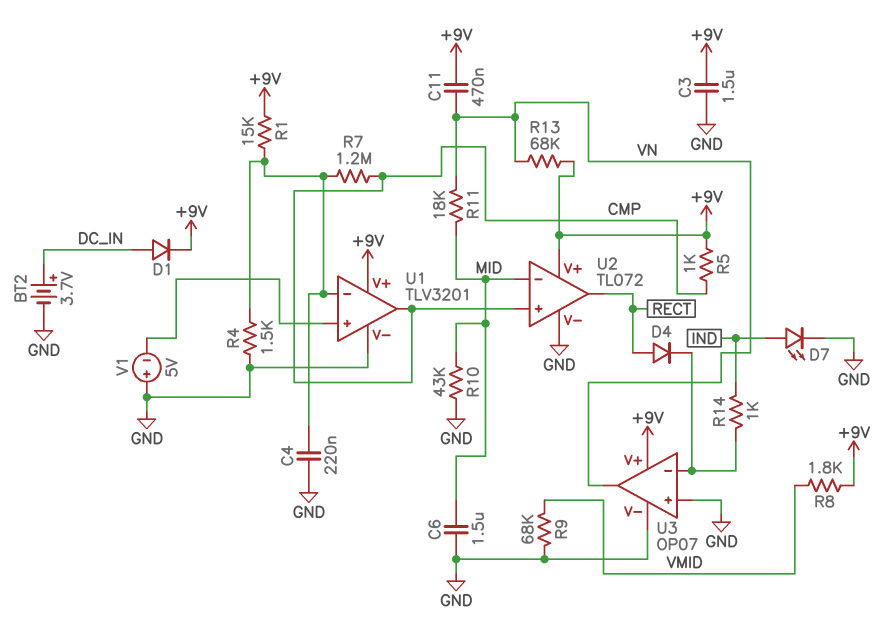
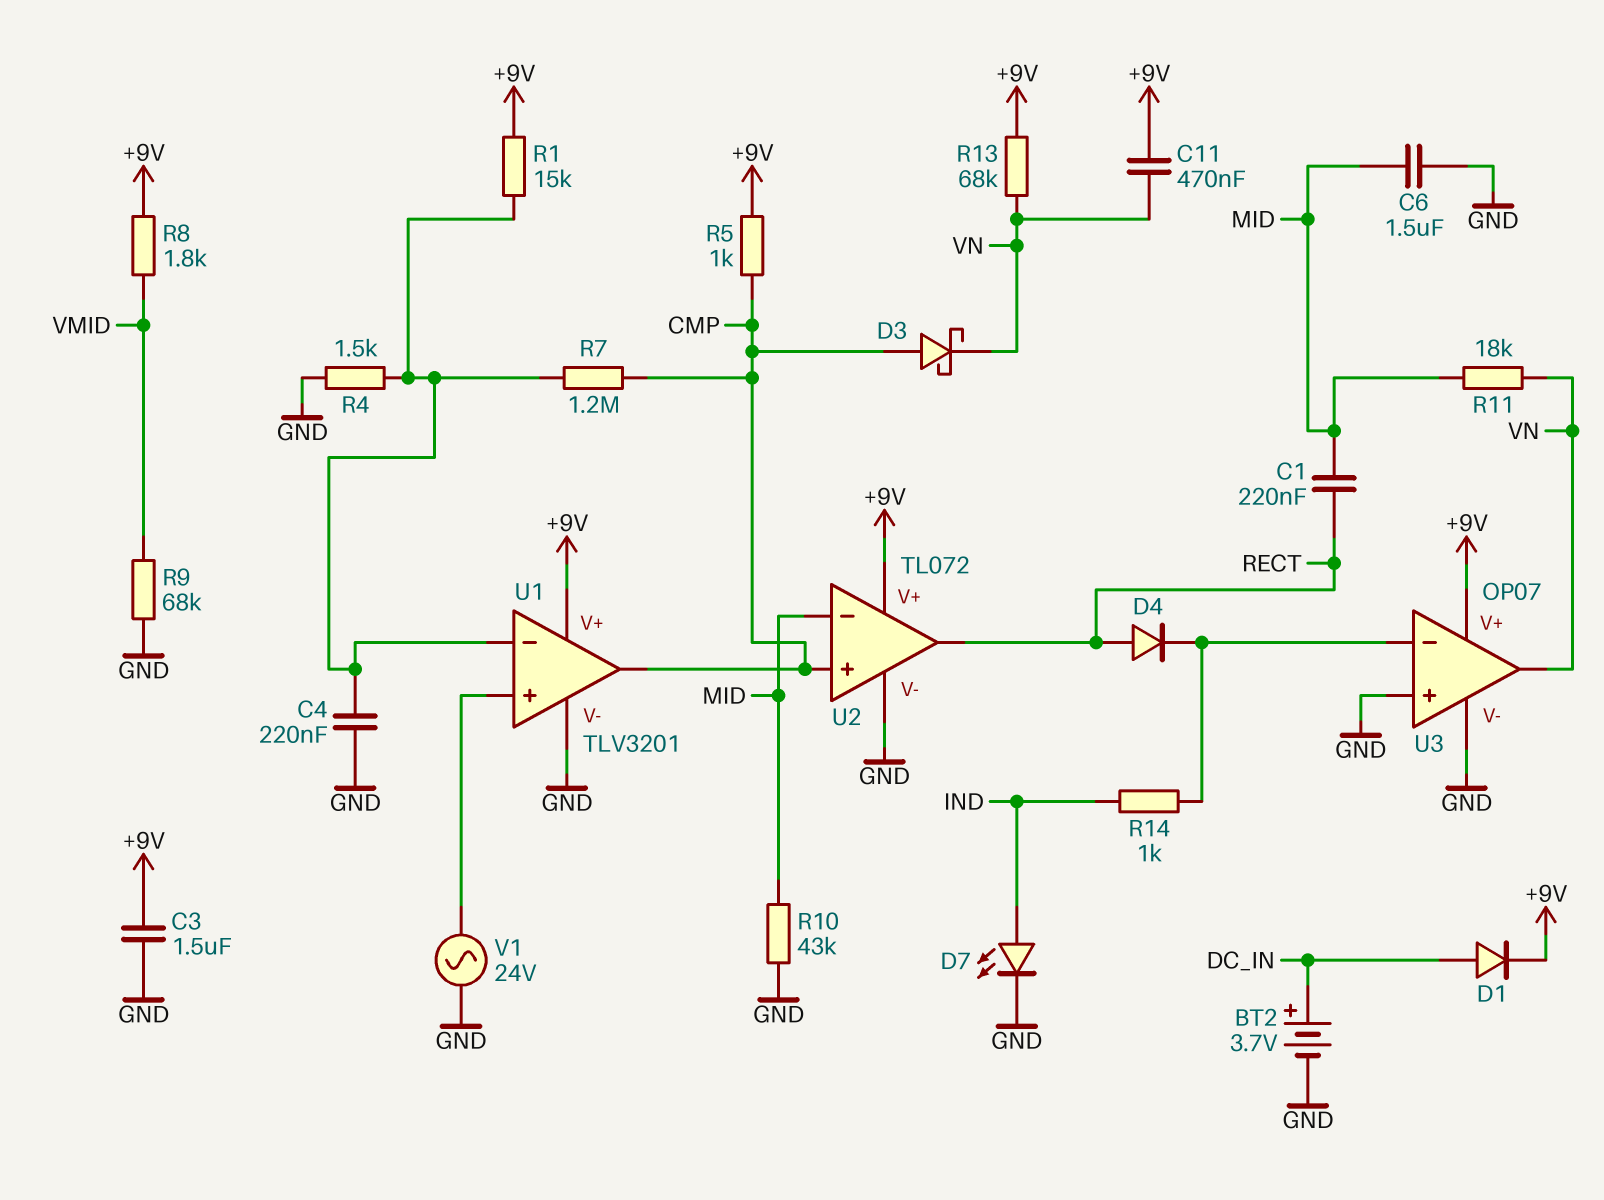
C1: none -> 220nF (MID, RECT)
D3: none -> schottky (A CMP, K VN)
V1: 5V (plus GND, minus U1/in+) -> AC 24V (GND, U1/in+)

